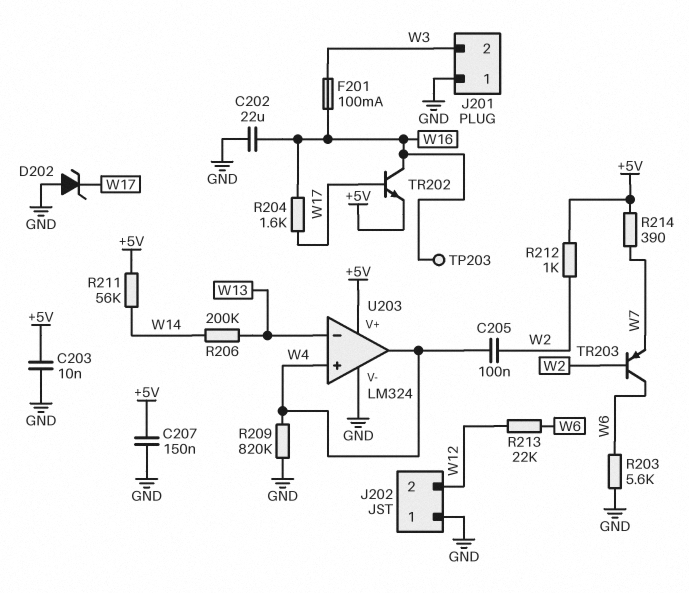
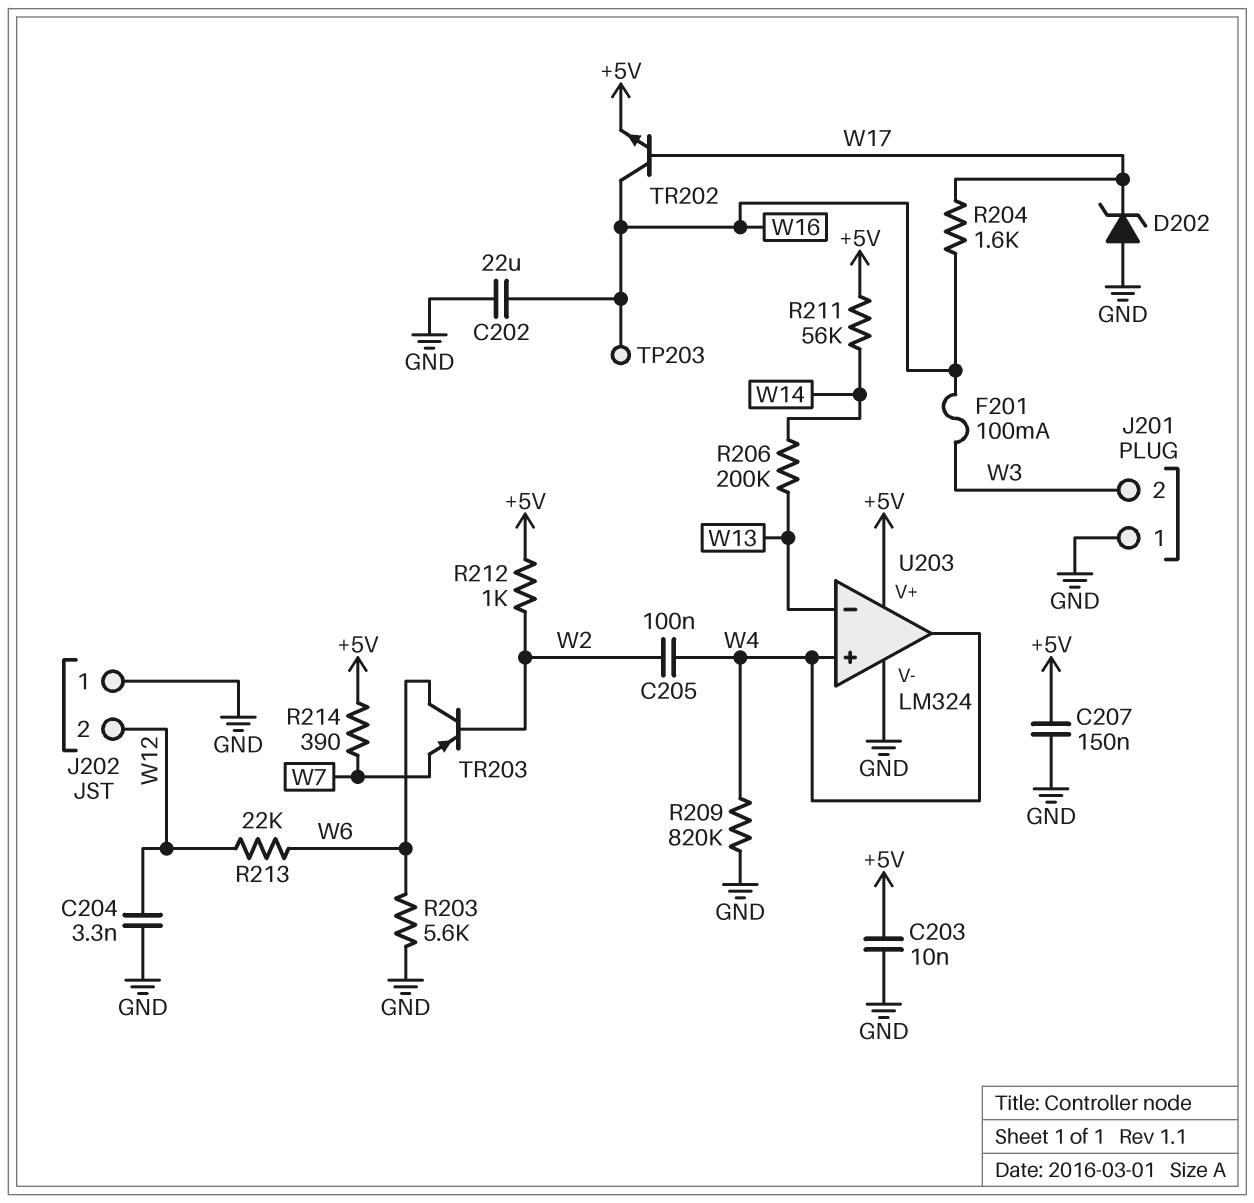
C204: none -> 3.3nF (GND, W12)

